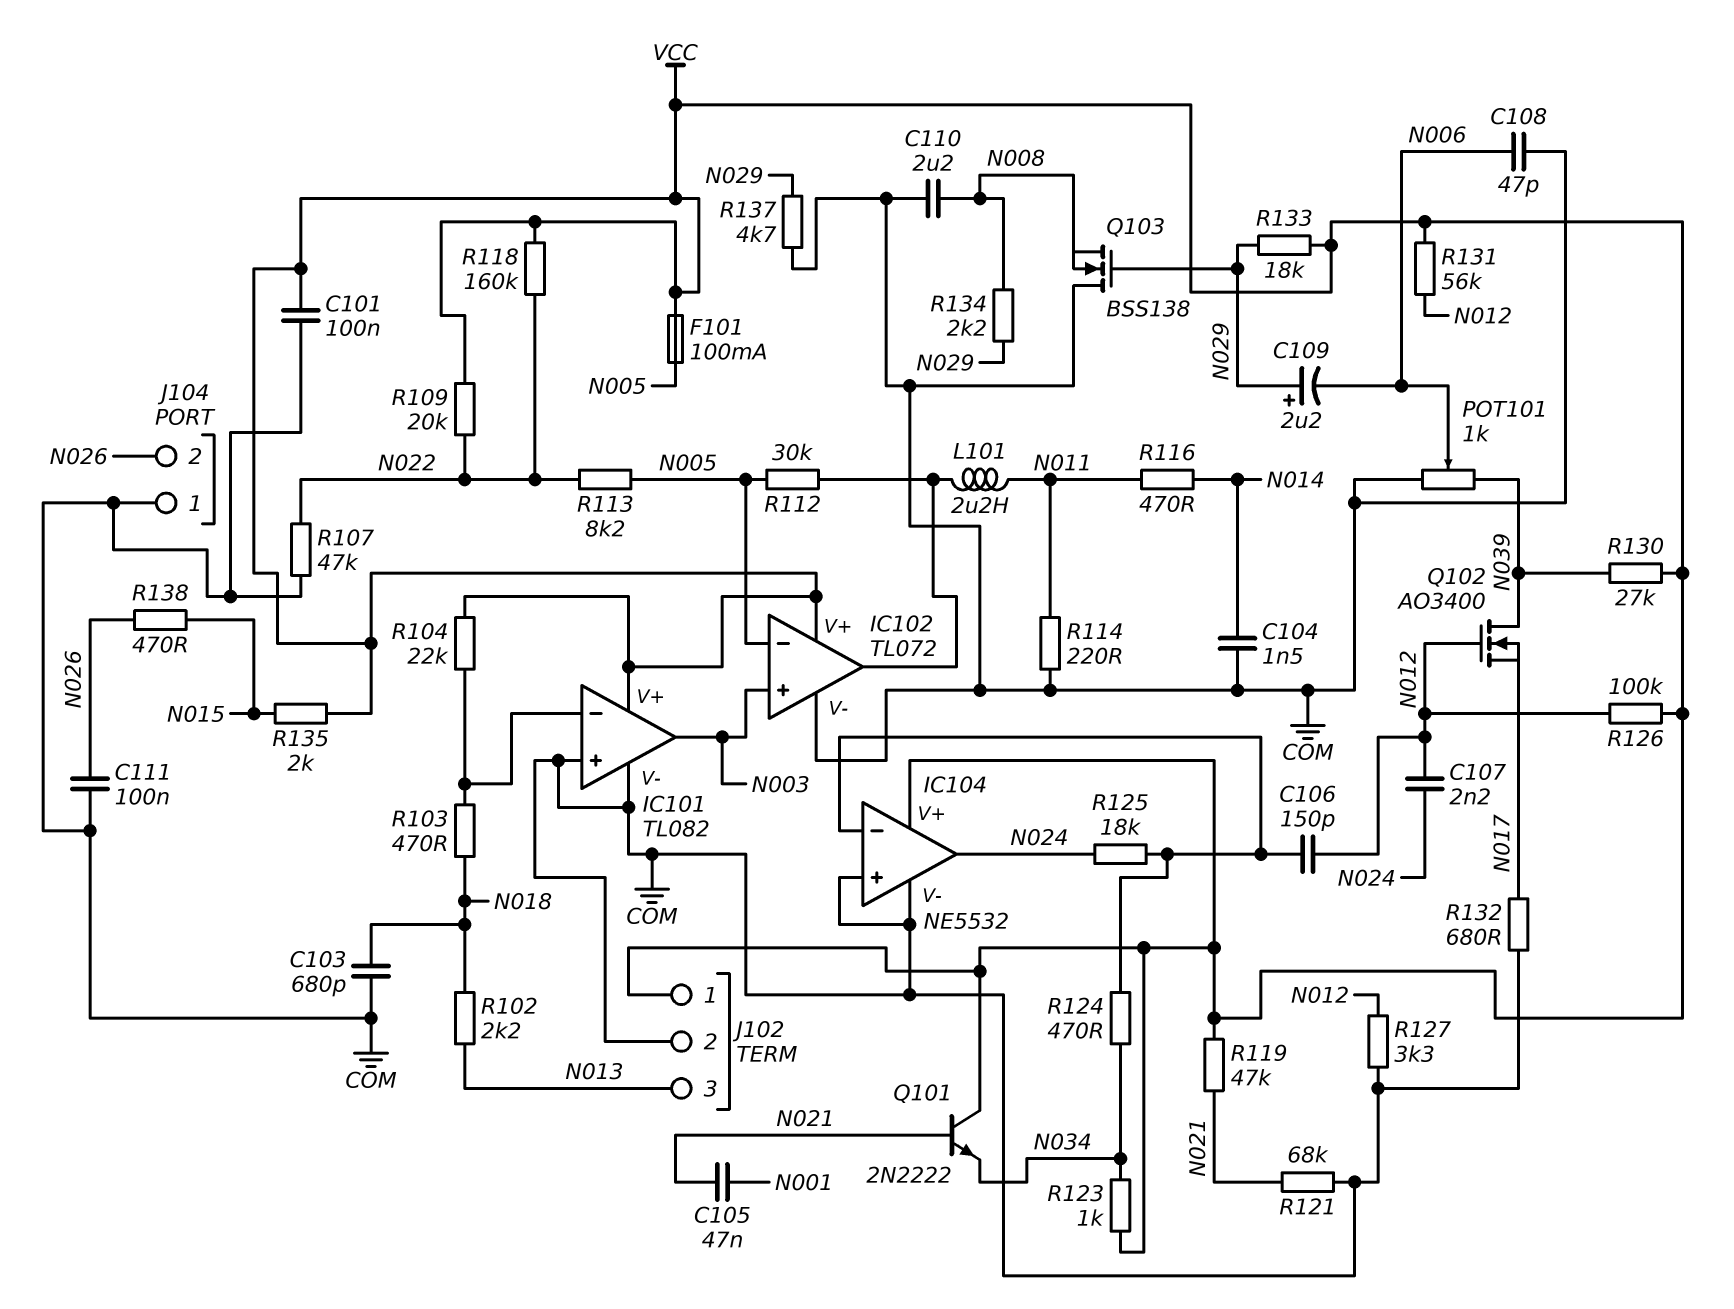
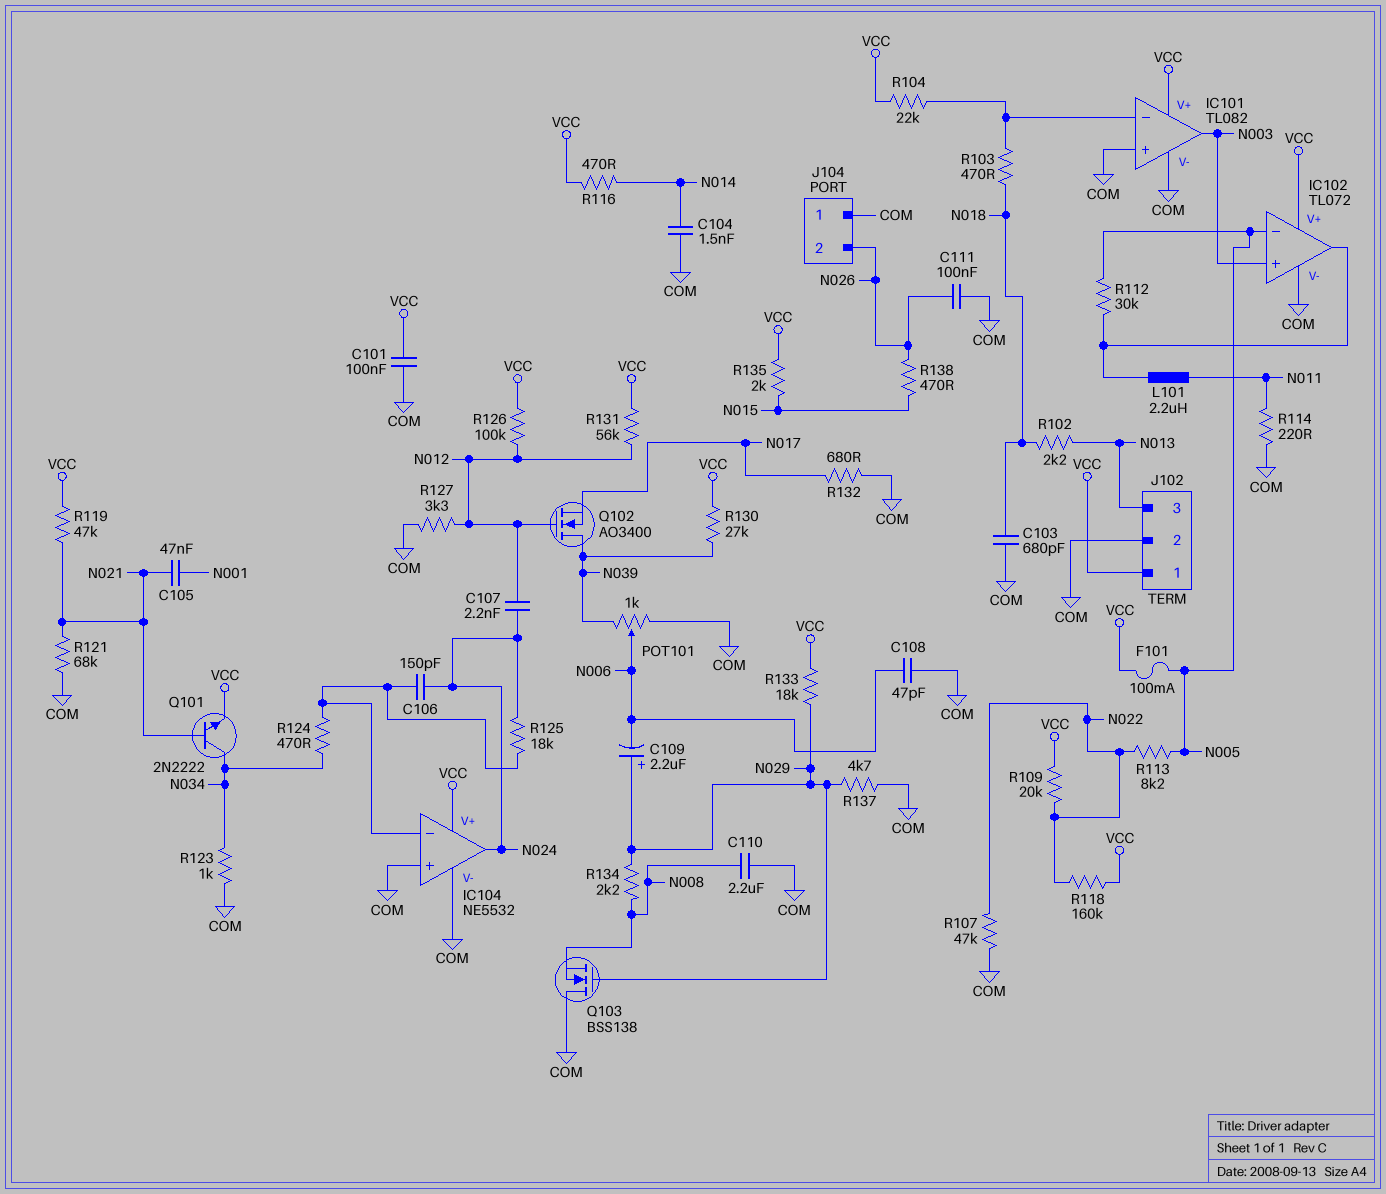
C106: 150pF (IC104/in-, N012) -> 150pF (IC104/in-, N024)
Q101: NPN 2N2222 (B N021, C VCC, E N034) -> NPN 2N2222 (B N021, C N034, E VCC)
R116: 470 (N011, N014) -> 470 (N014, VCC)
R123: 1k (N034, VCC) -> 1k (COM, N034)

